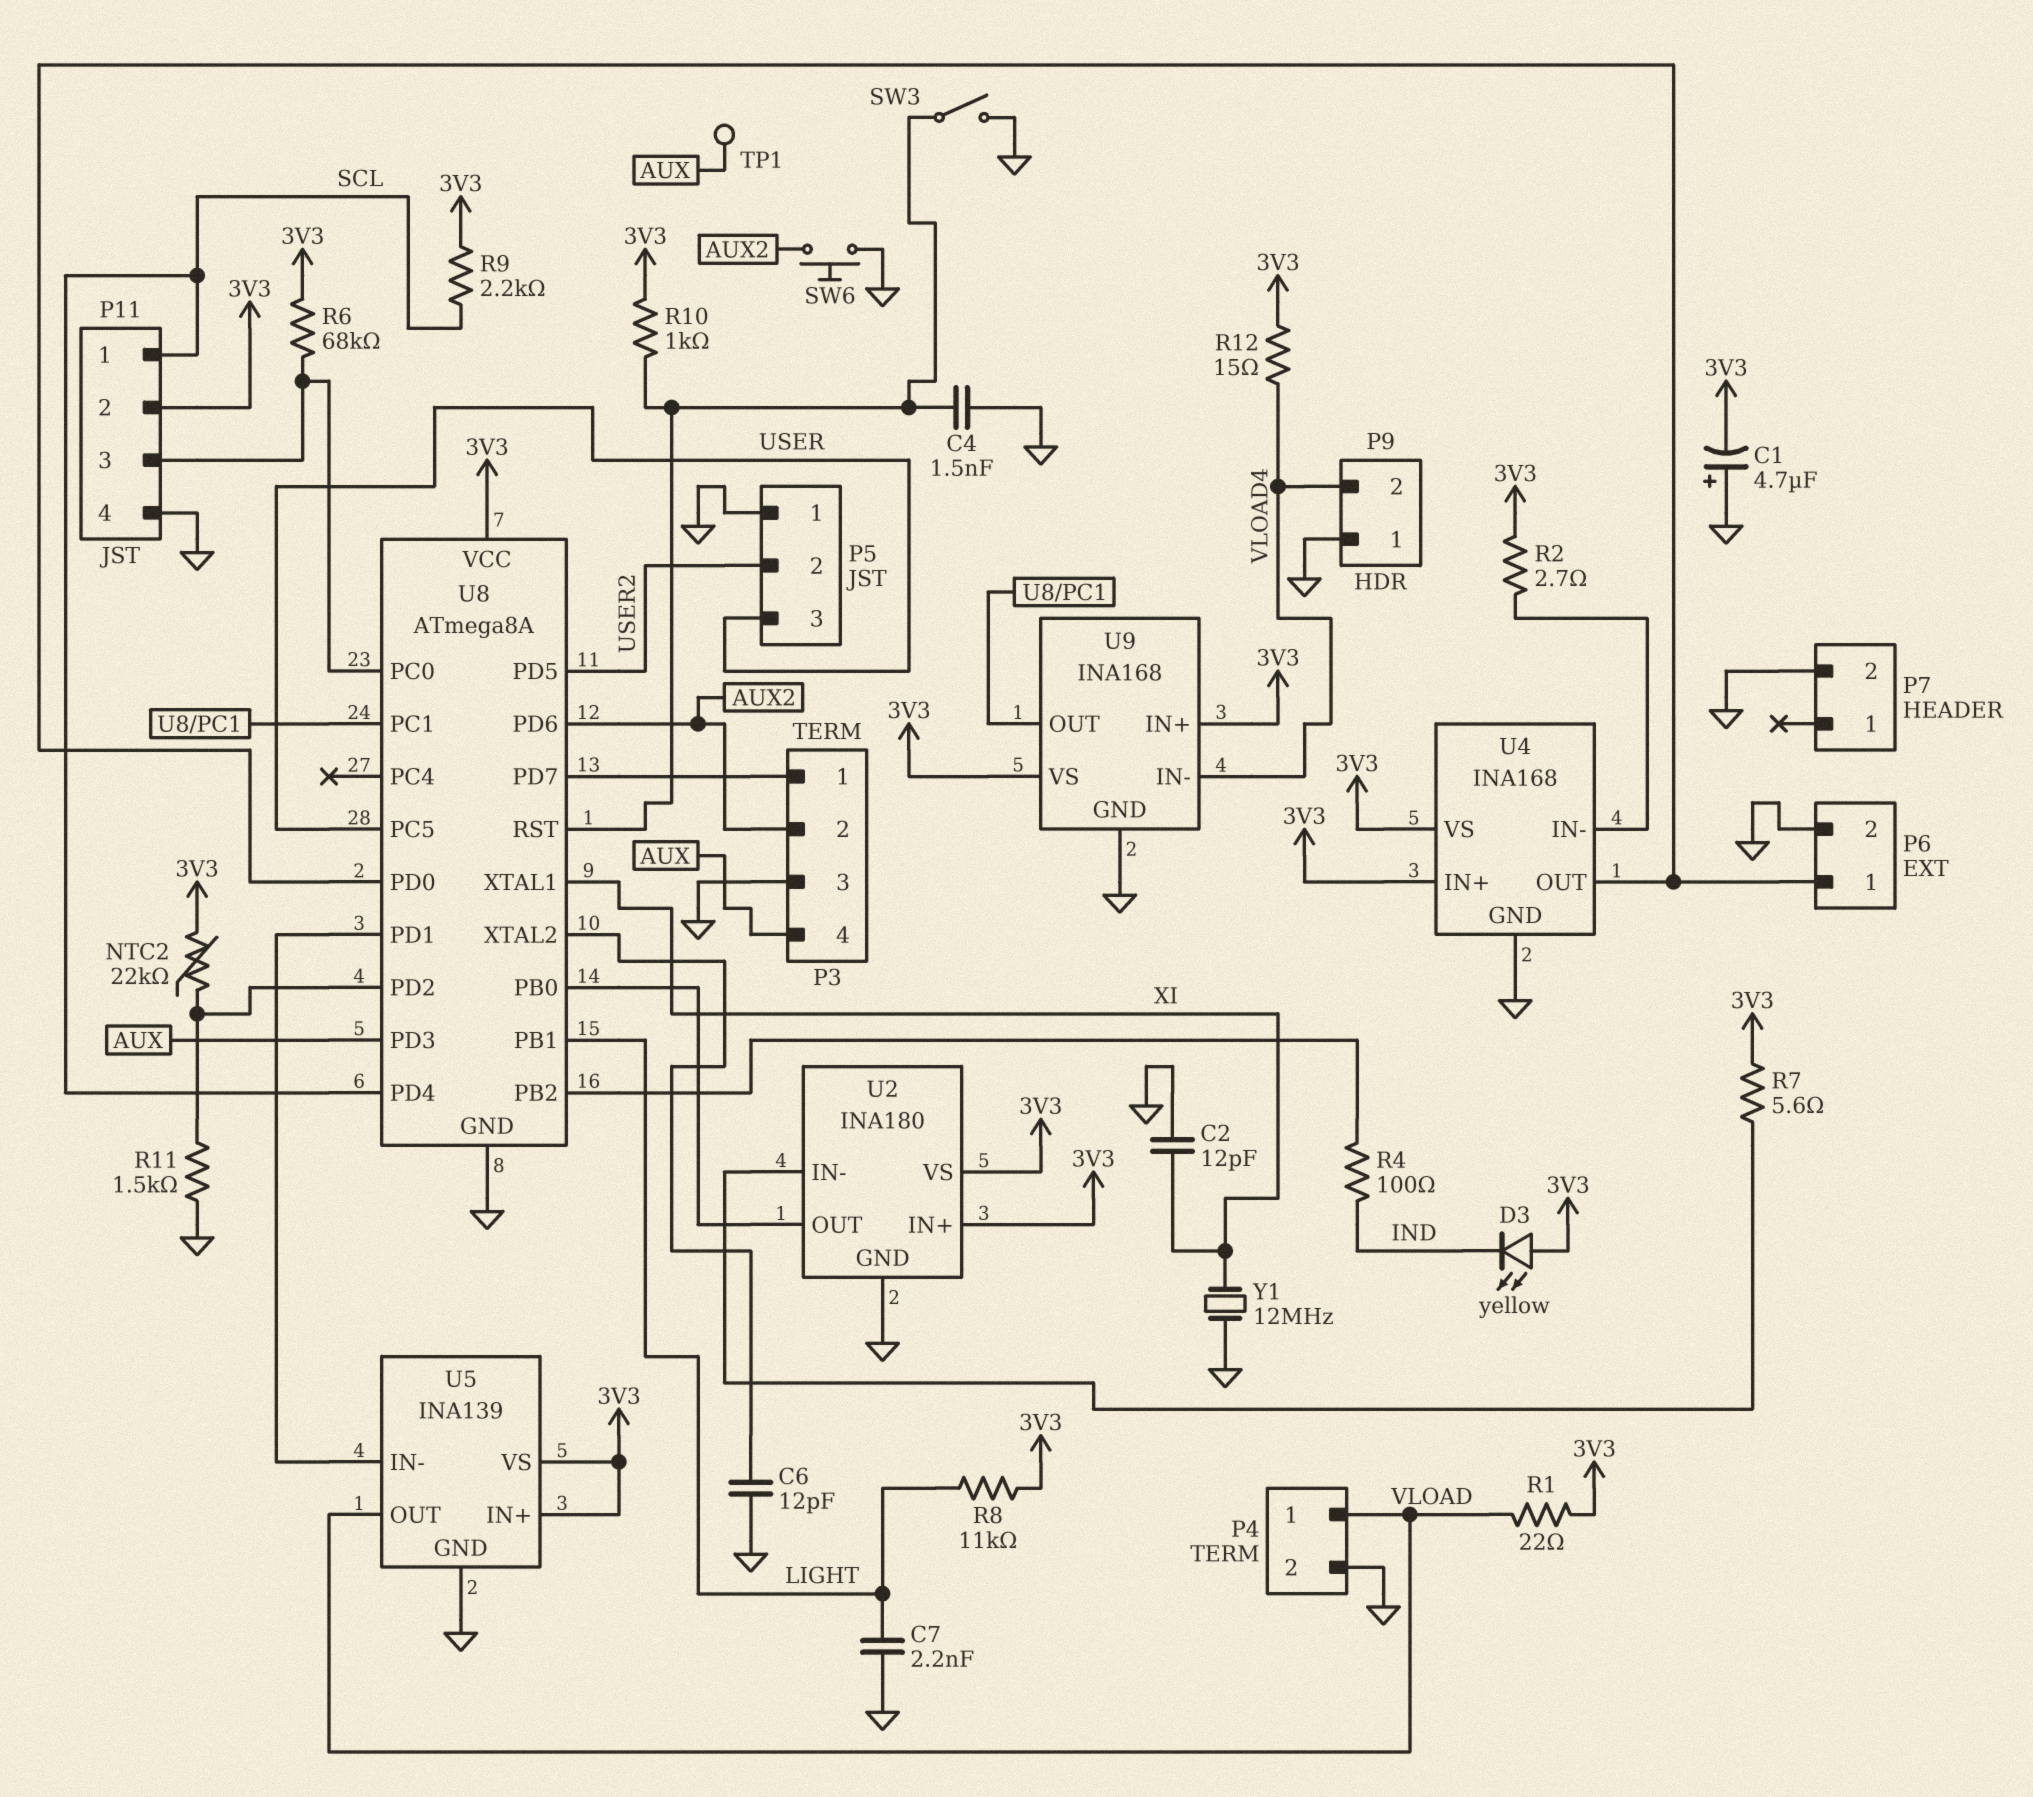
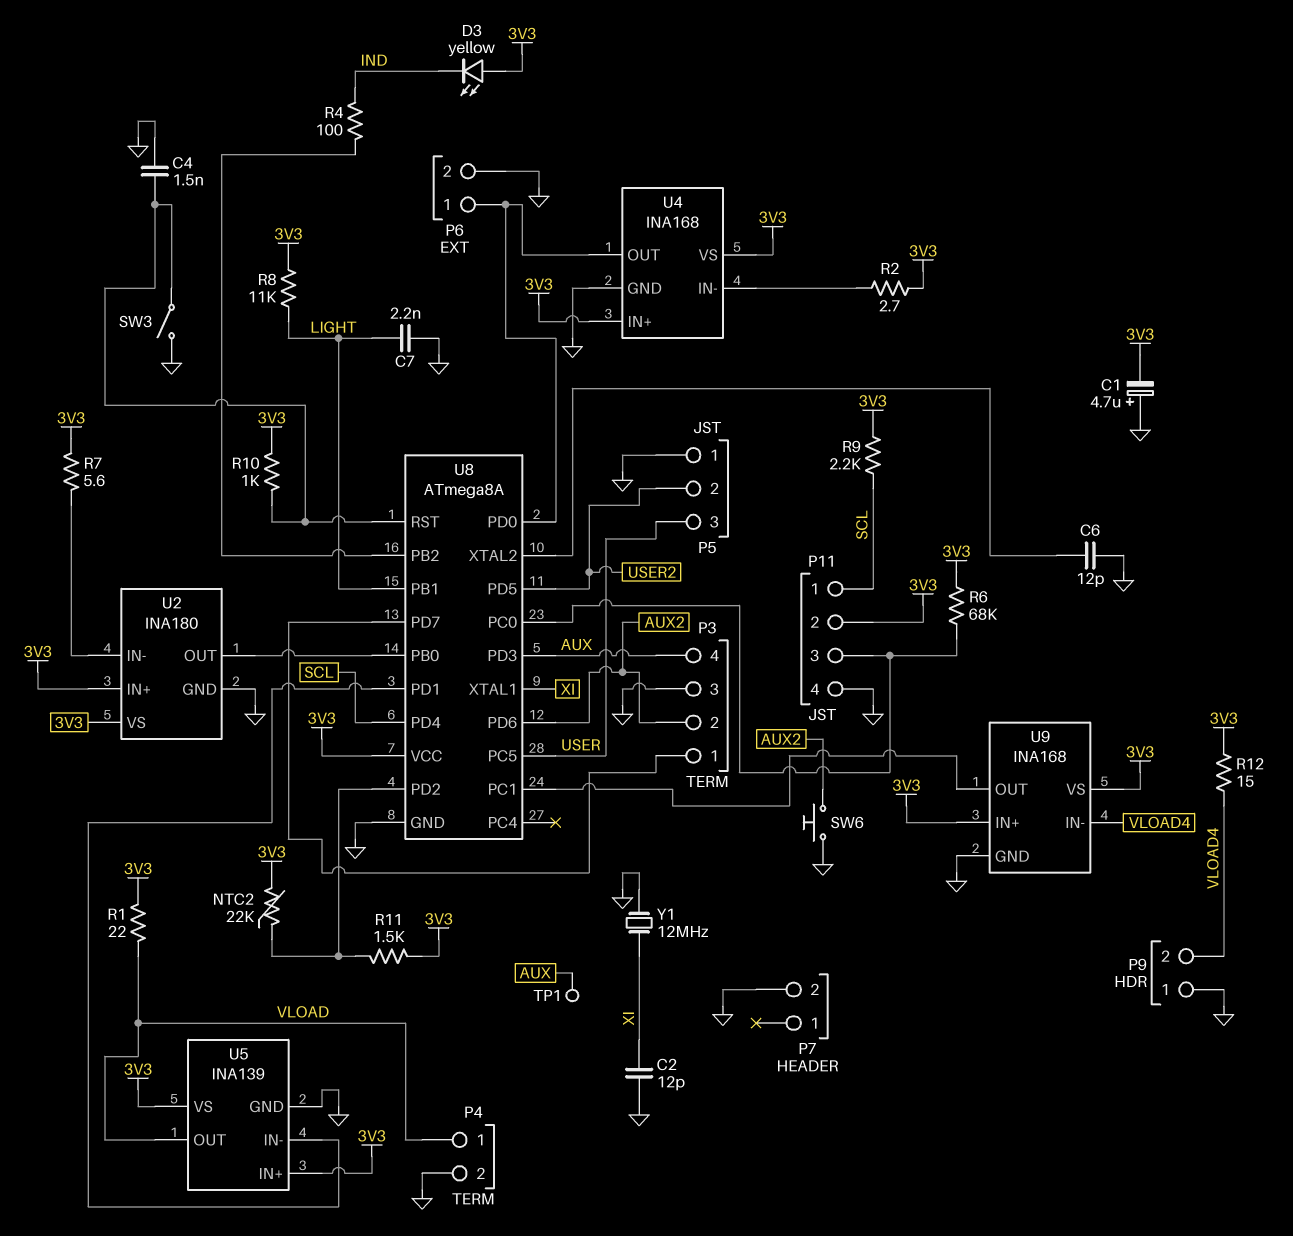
R11: 1.5k (GND, U8/PD2) -> 1.5k (3V3, U8/PD2)

